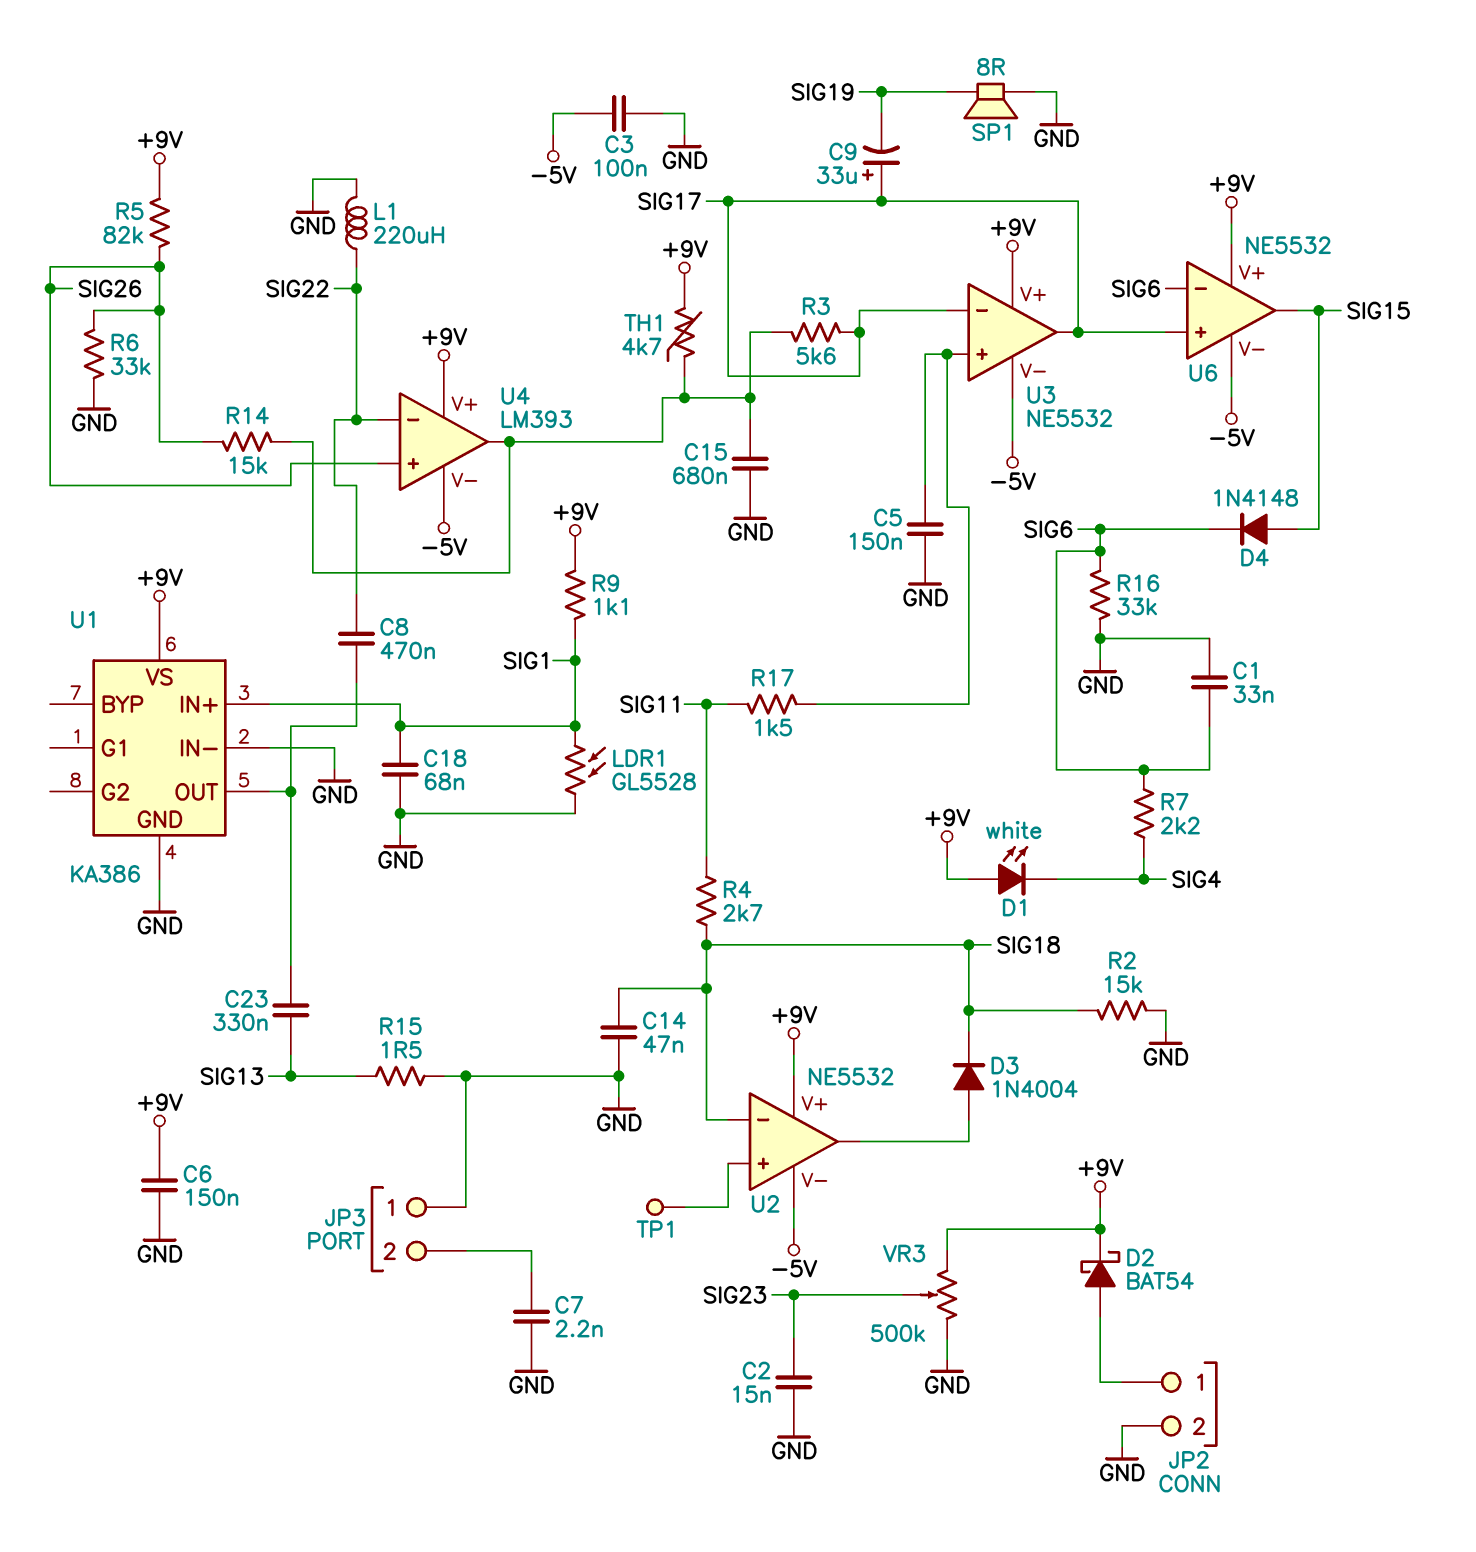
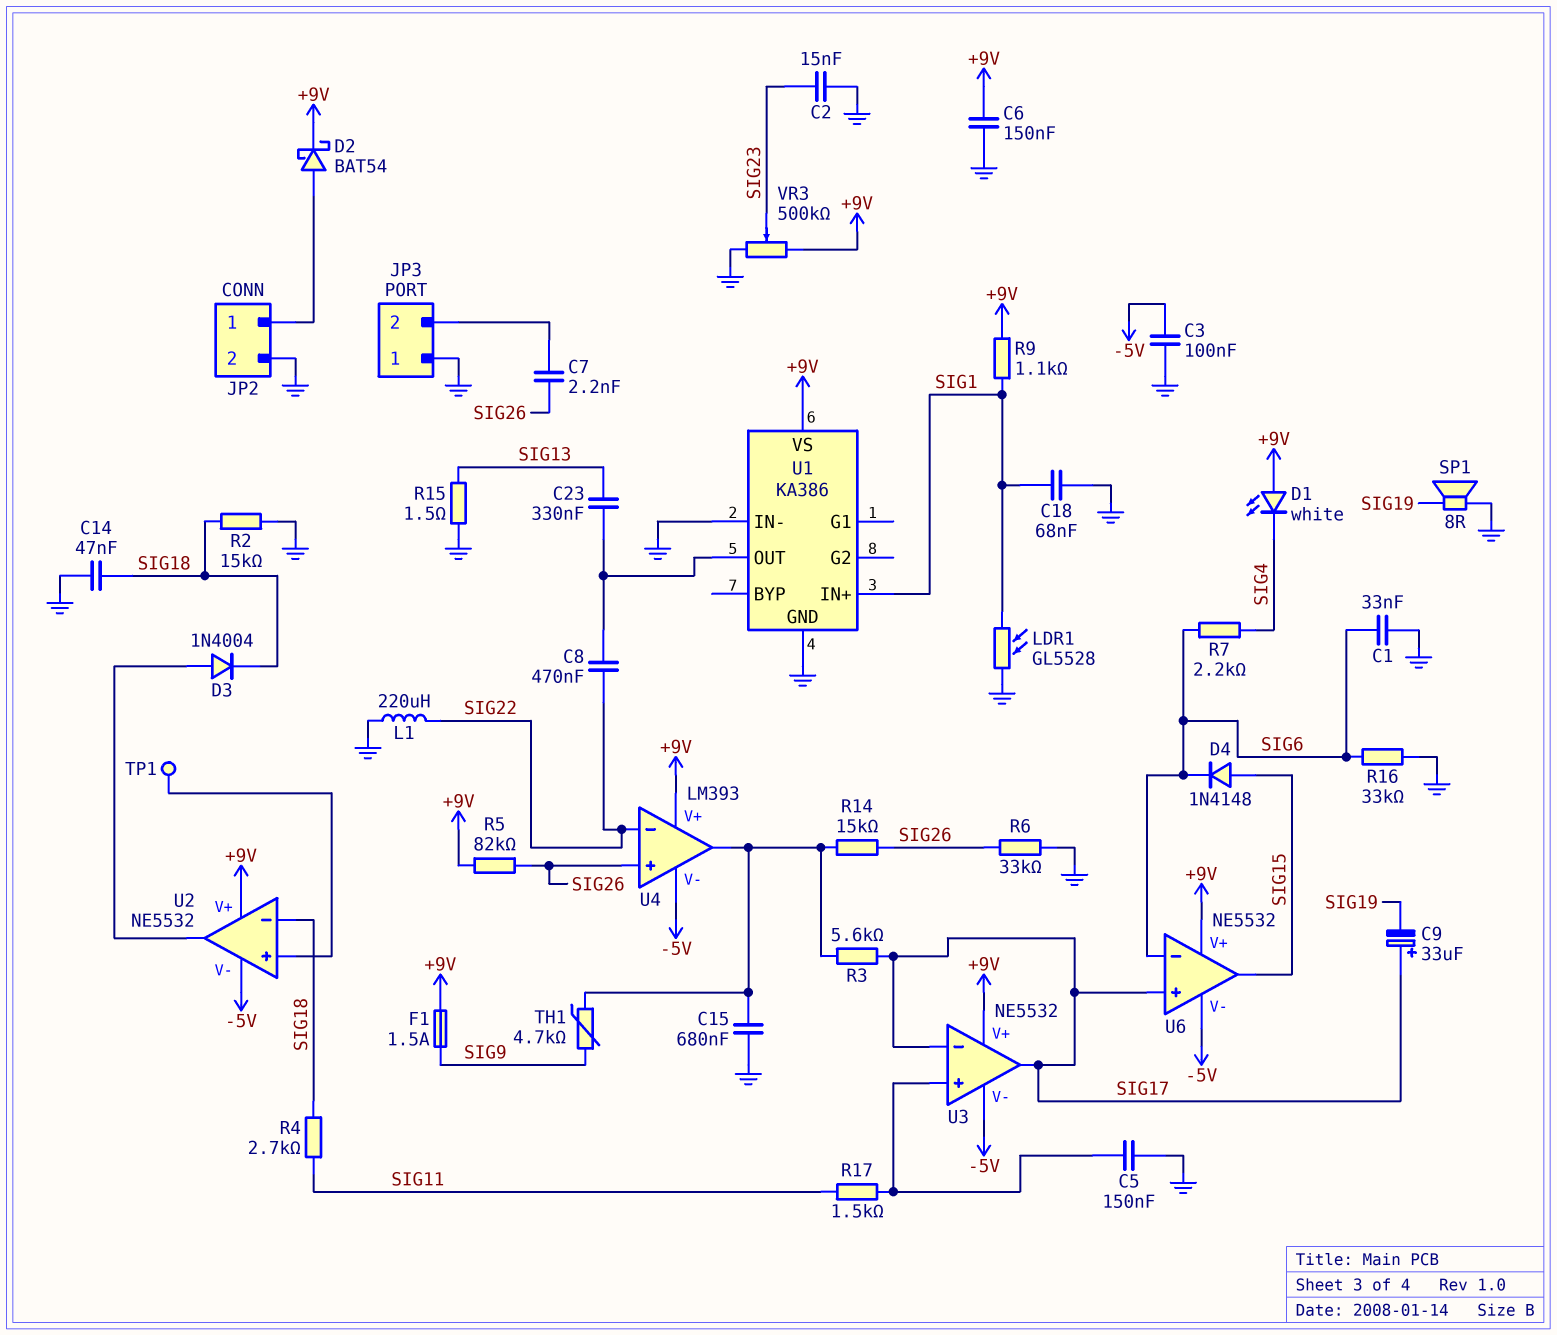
C7: 2.2nF (GND, JP3/2) -> 2.2nF (JP3/2, SIG26)
F1: none -> 1.5A (+9V, SIG9)
TH1: 4.7k (+9V, U4/out) -> 4.7k (SIG9, U4/out)

